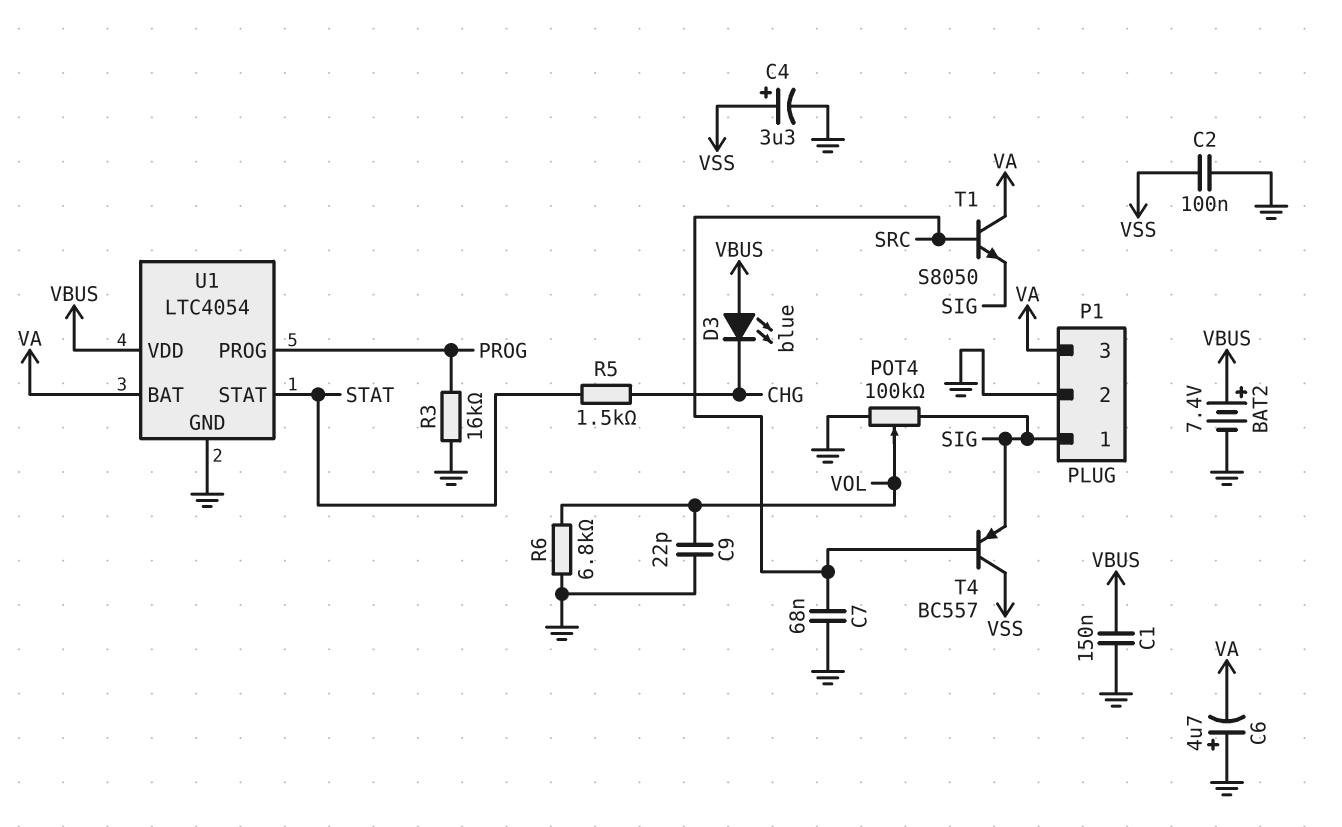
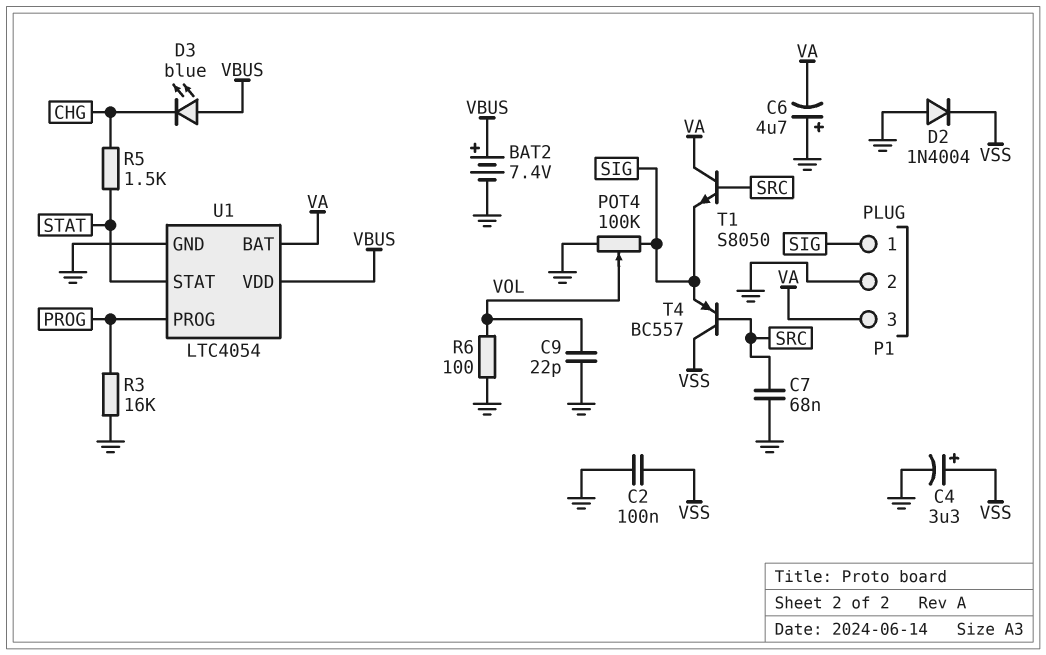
C1: 150nF (GND, VBUS) -> none
D2: none -> diode 1N4004 (A GND, K VSS)
R6: 6.8k (GND, VOL) -> 100 (GND, VOL)

